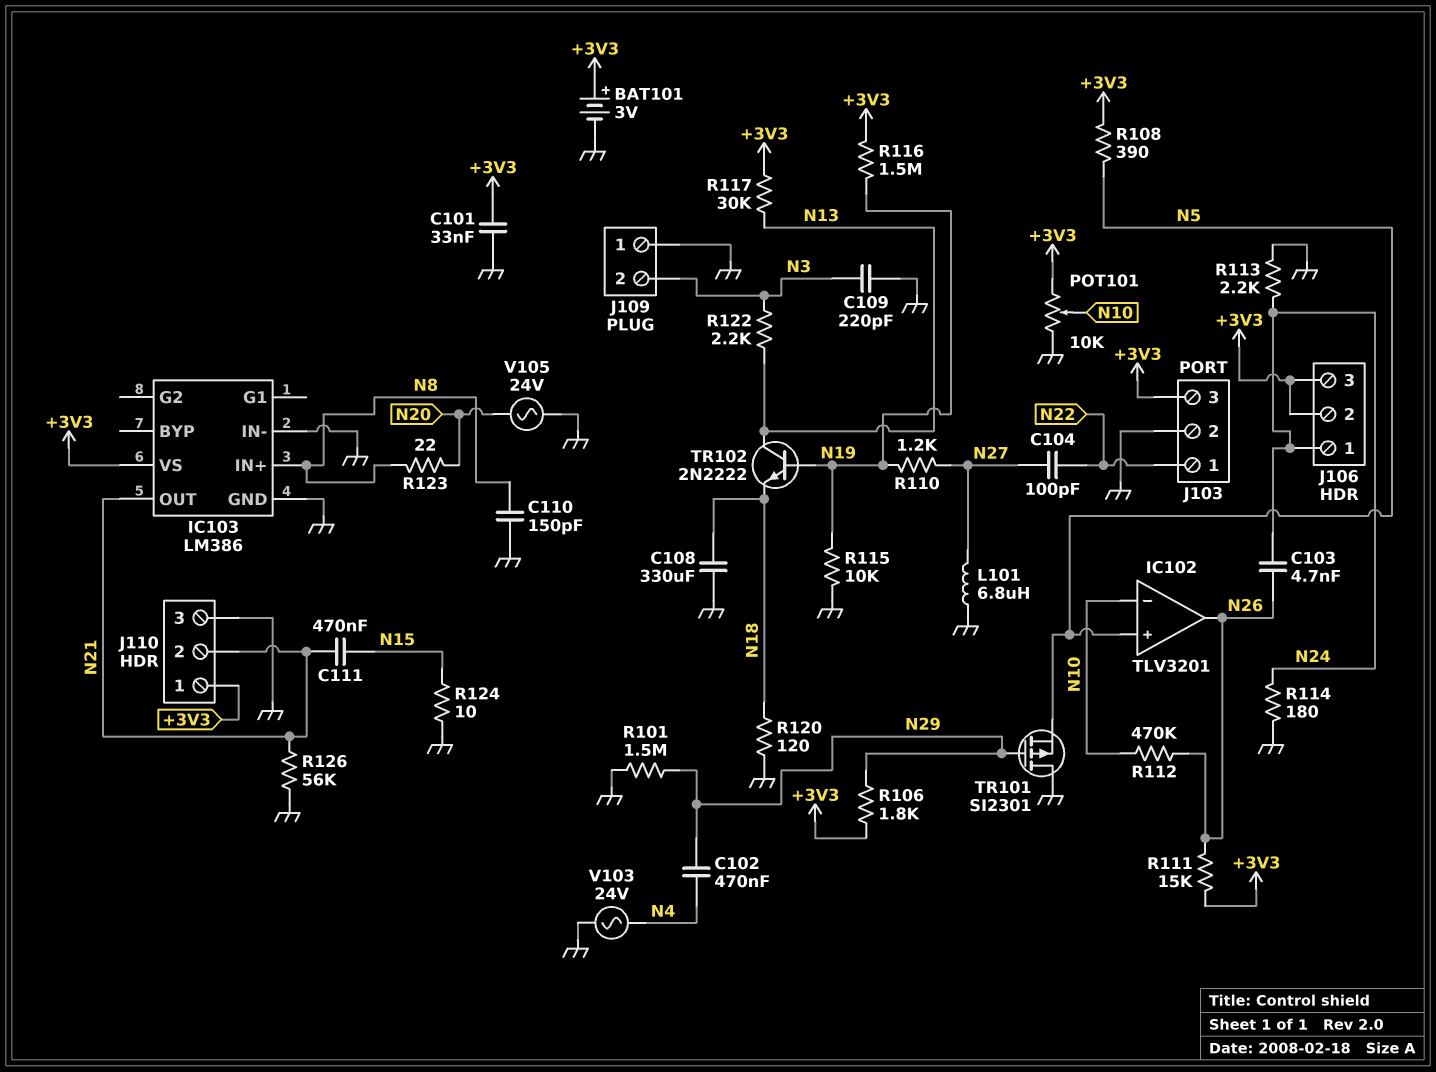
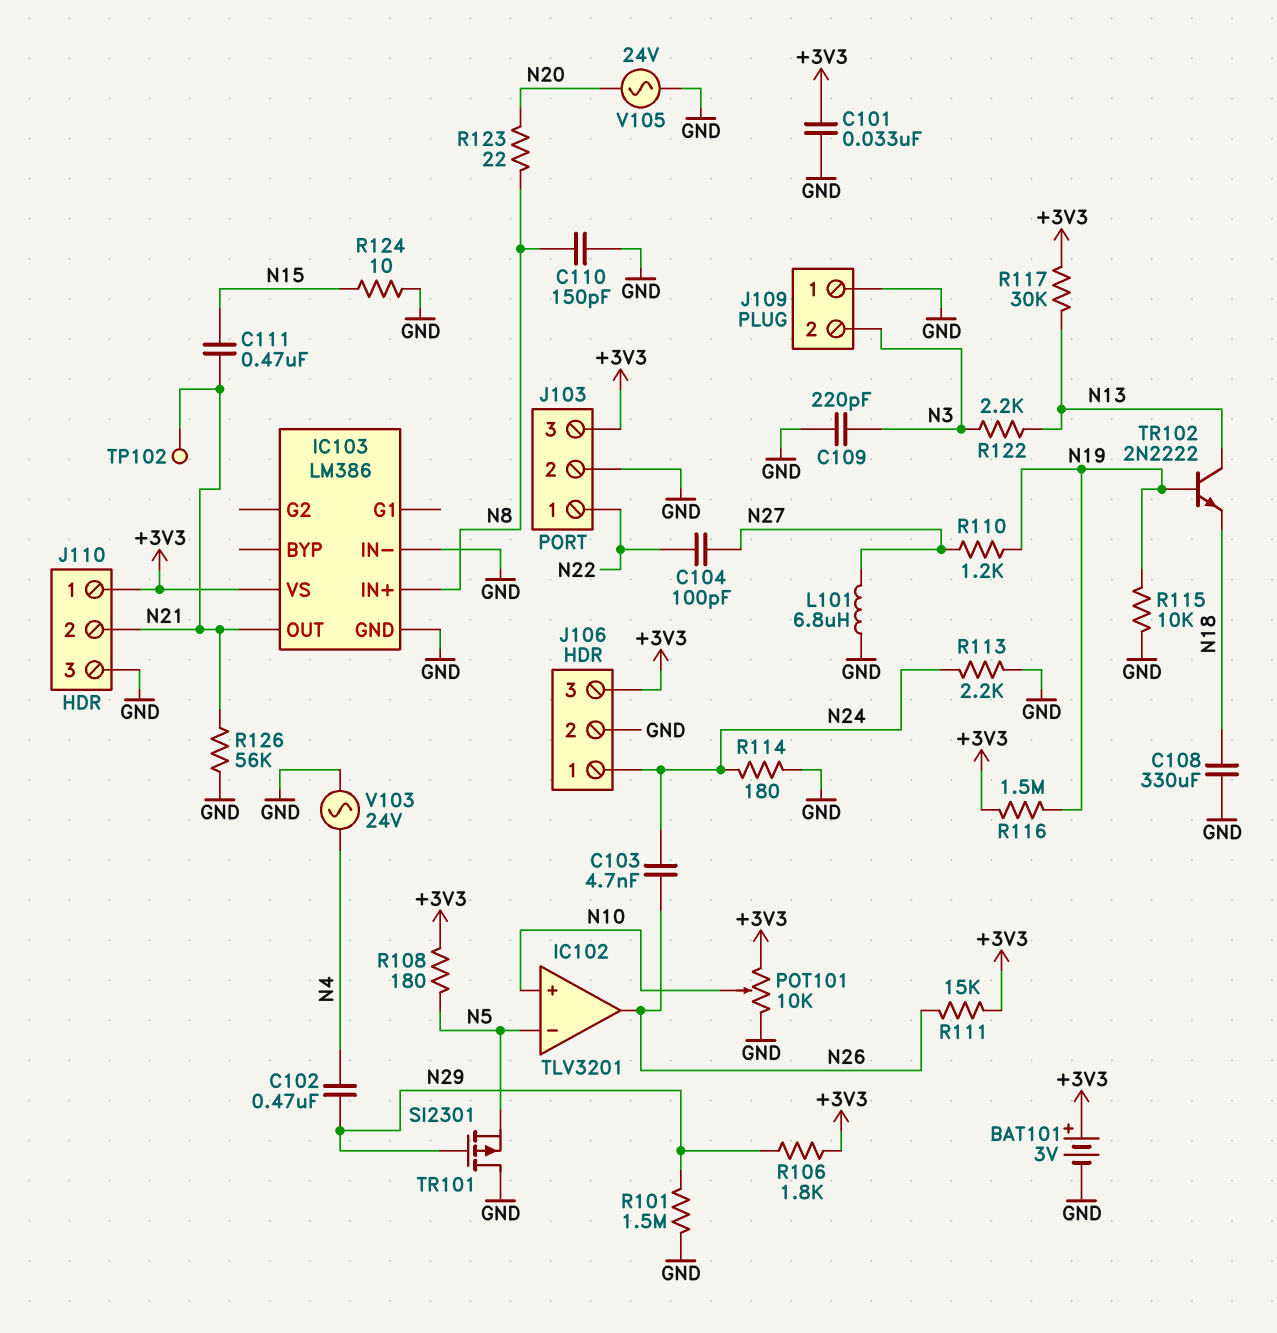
IC102 pin in+: N5 -> N10
IC102 pin in-: N10 -> N5
J106 pin 2: +3V3 -> GND
R108: 390 (+3V3, N5) -> 180 (+3V3, N5)
R112: 470k (N10, N26) -> none
R120: 120 (GND, N18) -> none
TP102: none -> test point (N21)

